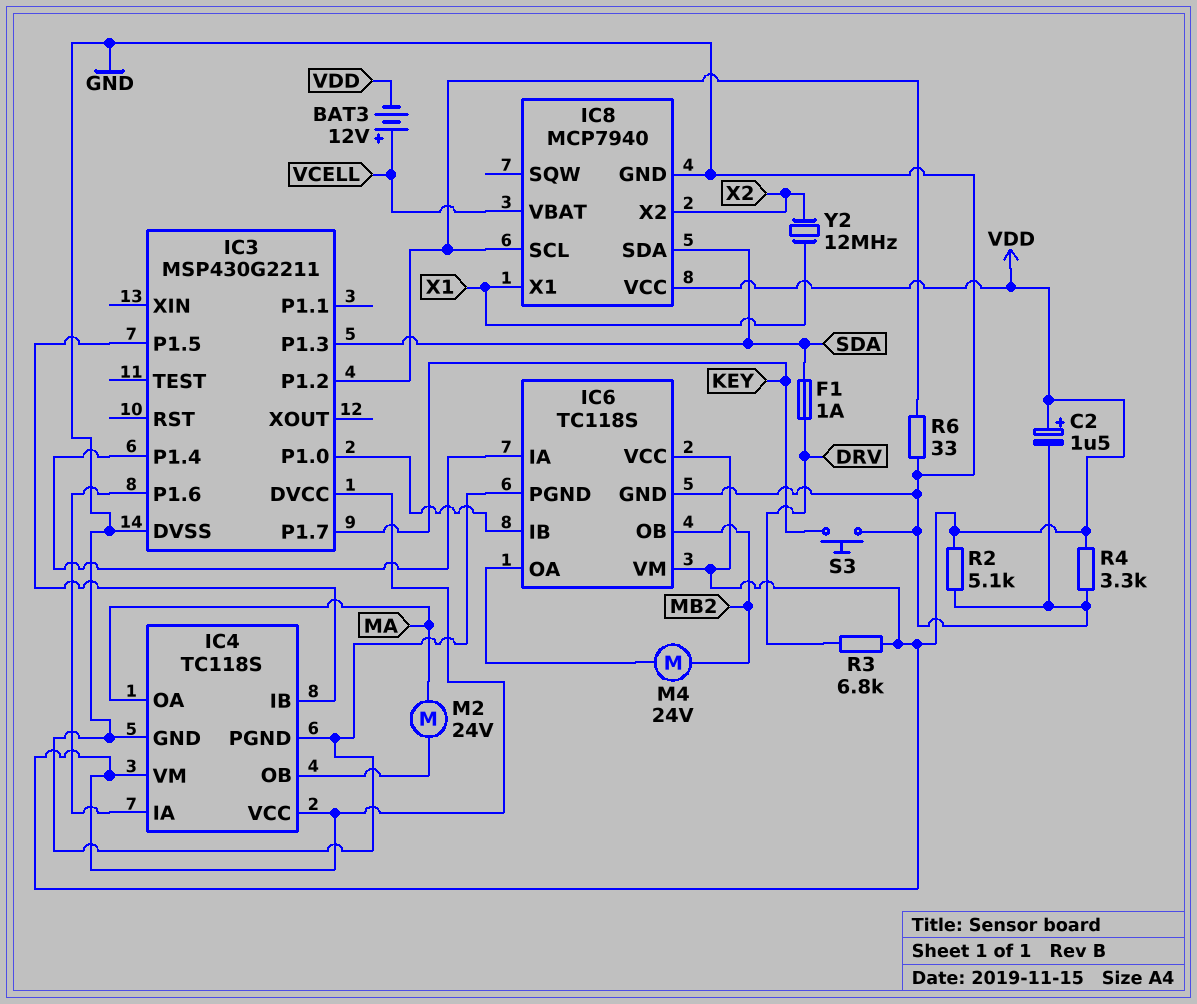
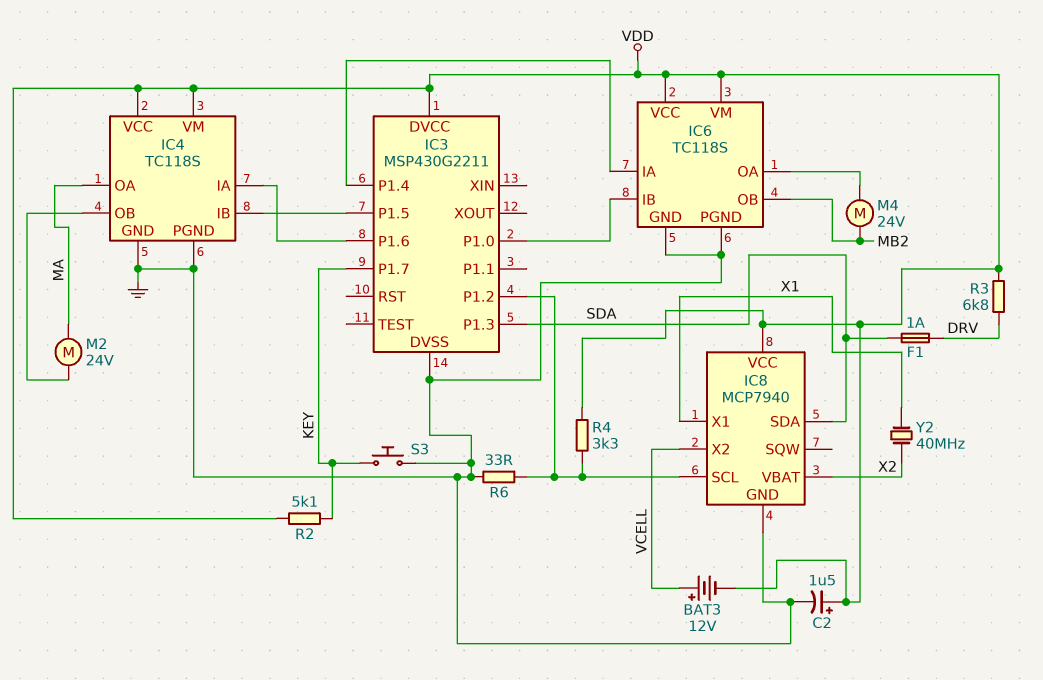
IC8 pin VBAT: VCELL -> X2
IC8 pin X2: X2 -> VCELL
R2: 5.1k (GND, VDD) -> 5.1k (KEY, VDD)
R4: 3.3k (GND, VDD) -> 3.3k (IC3/P1.2, VDD)
Y2: 12MHz (X1, X2) -> 40MHz (X1, X2)

